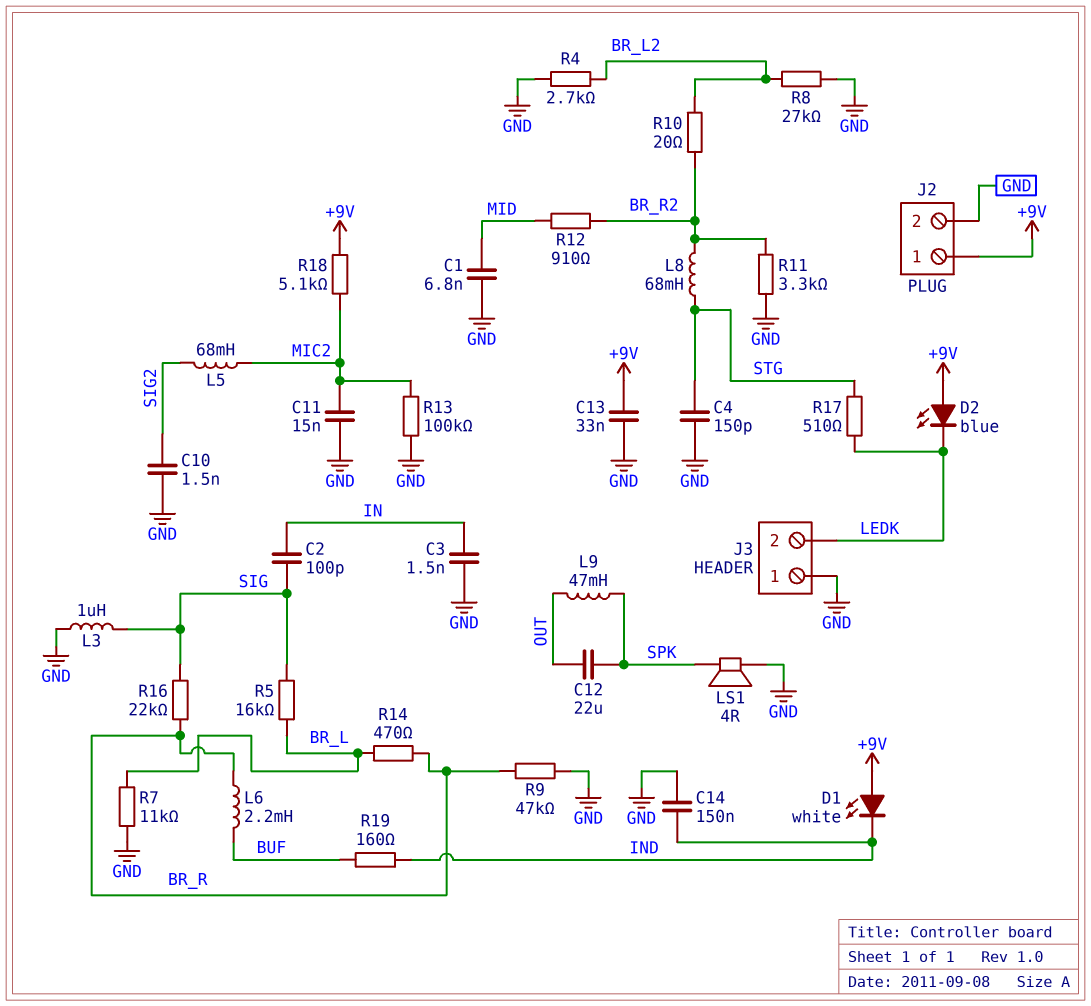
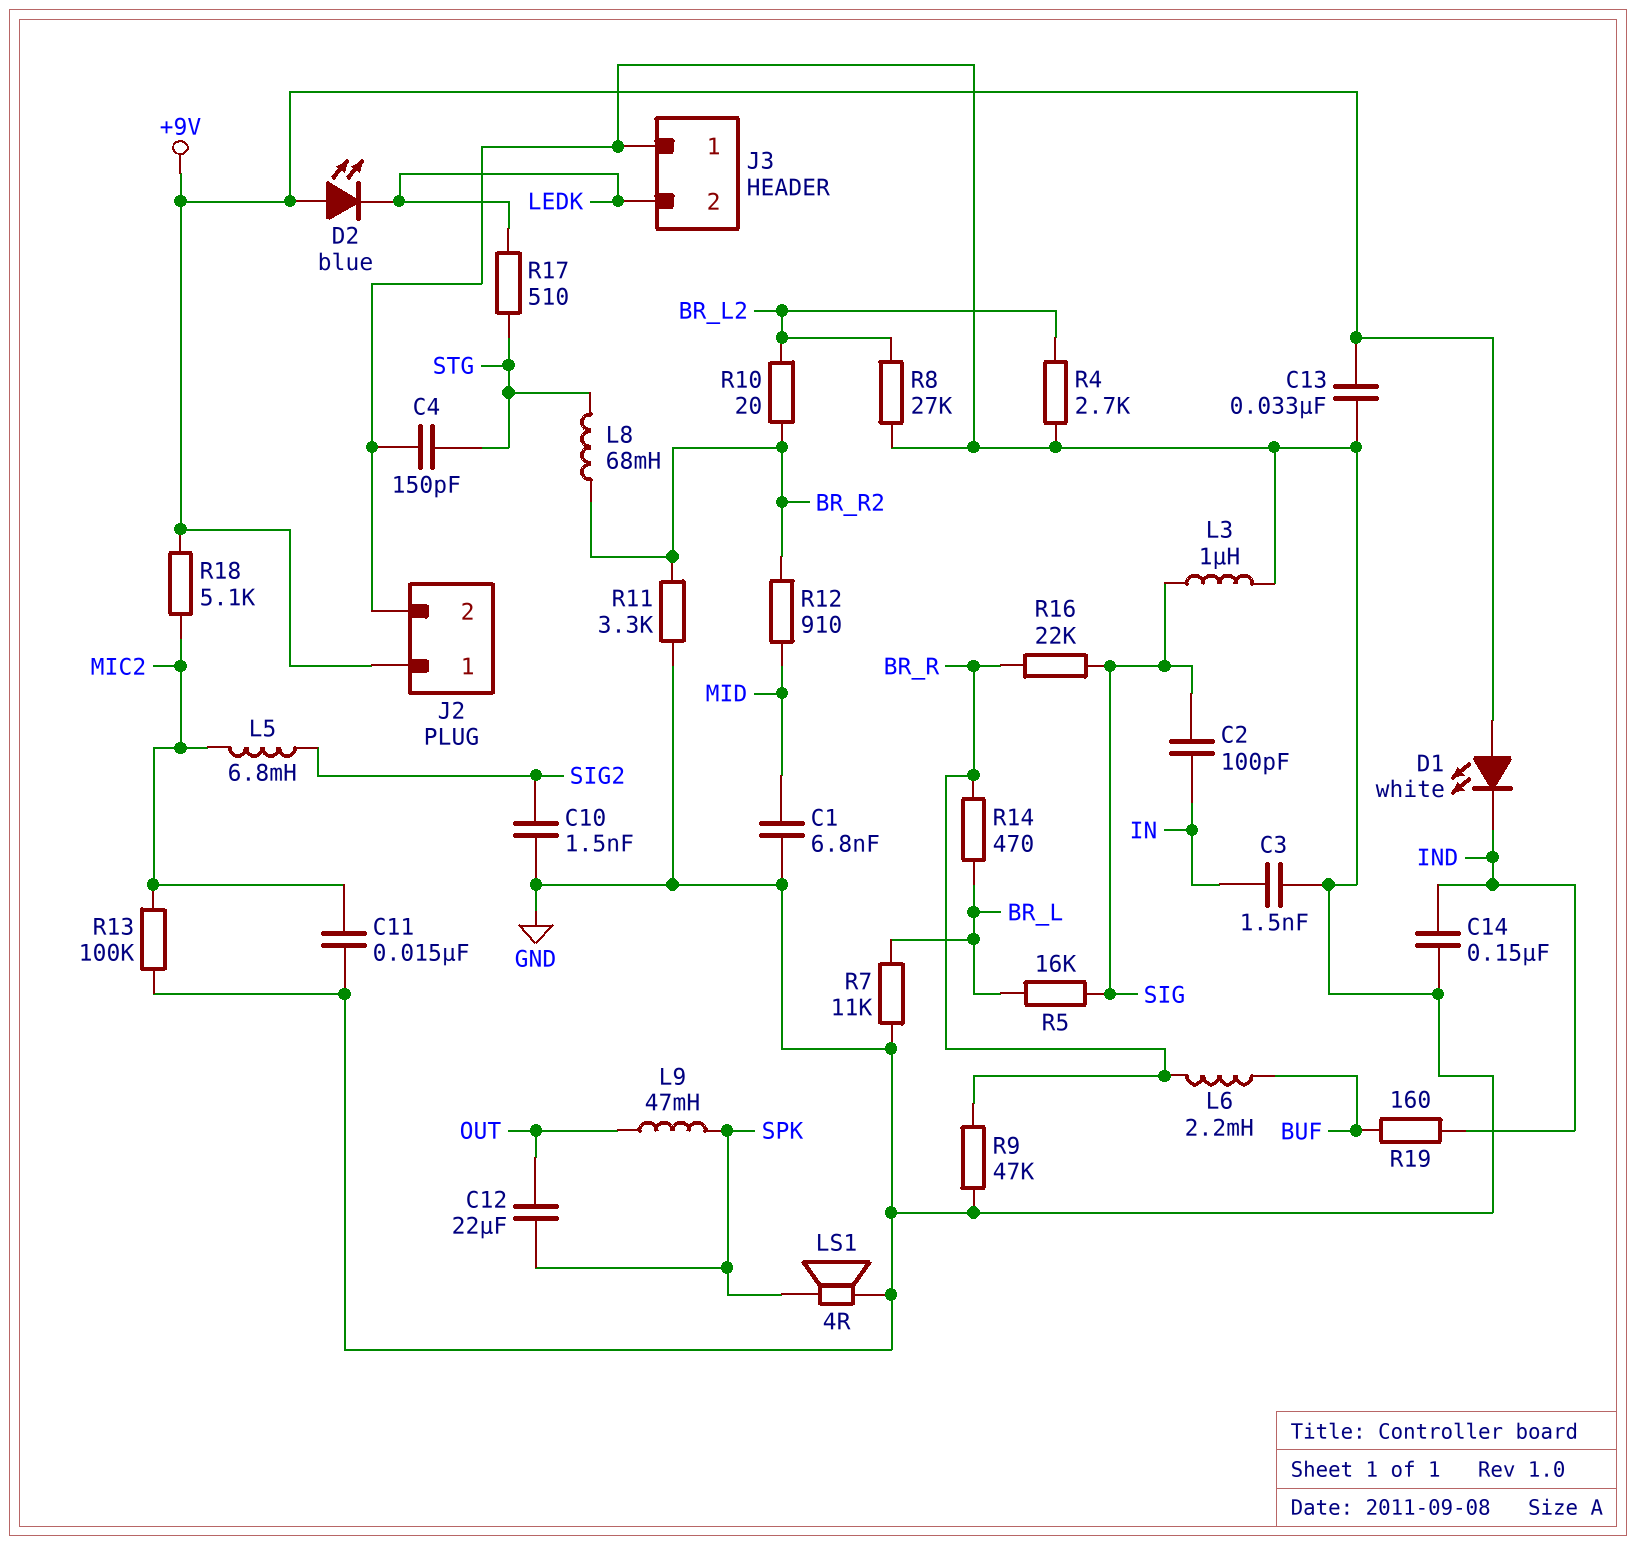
L5: 68mH (MIC2, SIG2) -> 6.8mH (MIC2, SIG2)

